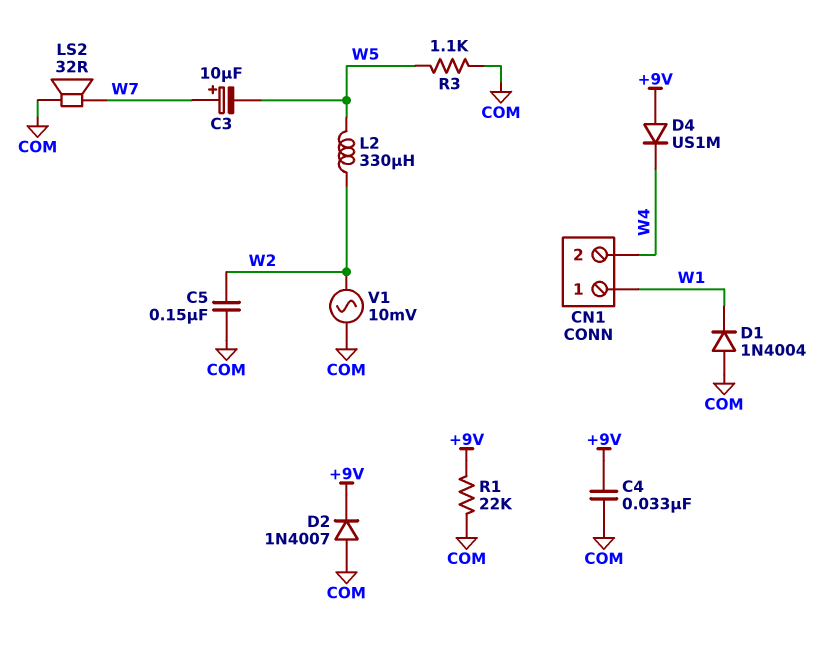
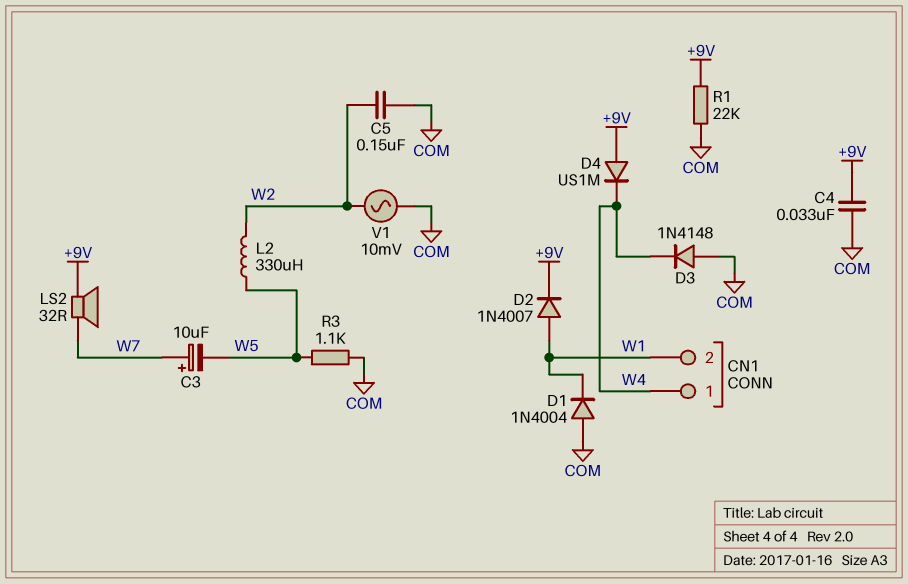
CN1 pin 1: W1 -> W4
CN1 pin 2: W4 -> W1
D2: diode 1N4007 (A COM, K +9V) -> diode 1N4007 (A W1, K +9V)
D3: none -> diode 1N4148 (A COM, K W4)
LS2: speaker 32R (COM, W7) -> speaker 32R (+9V, W7)

